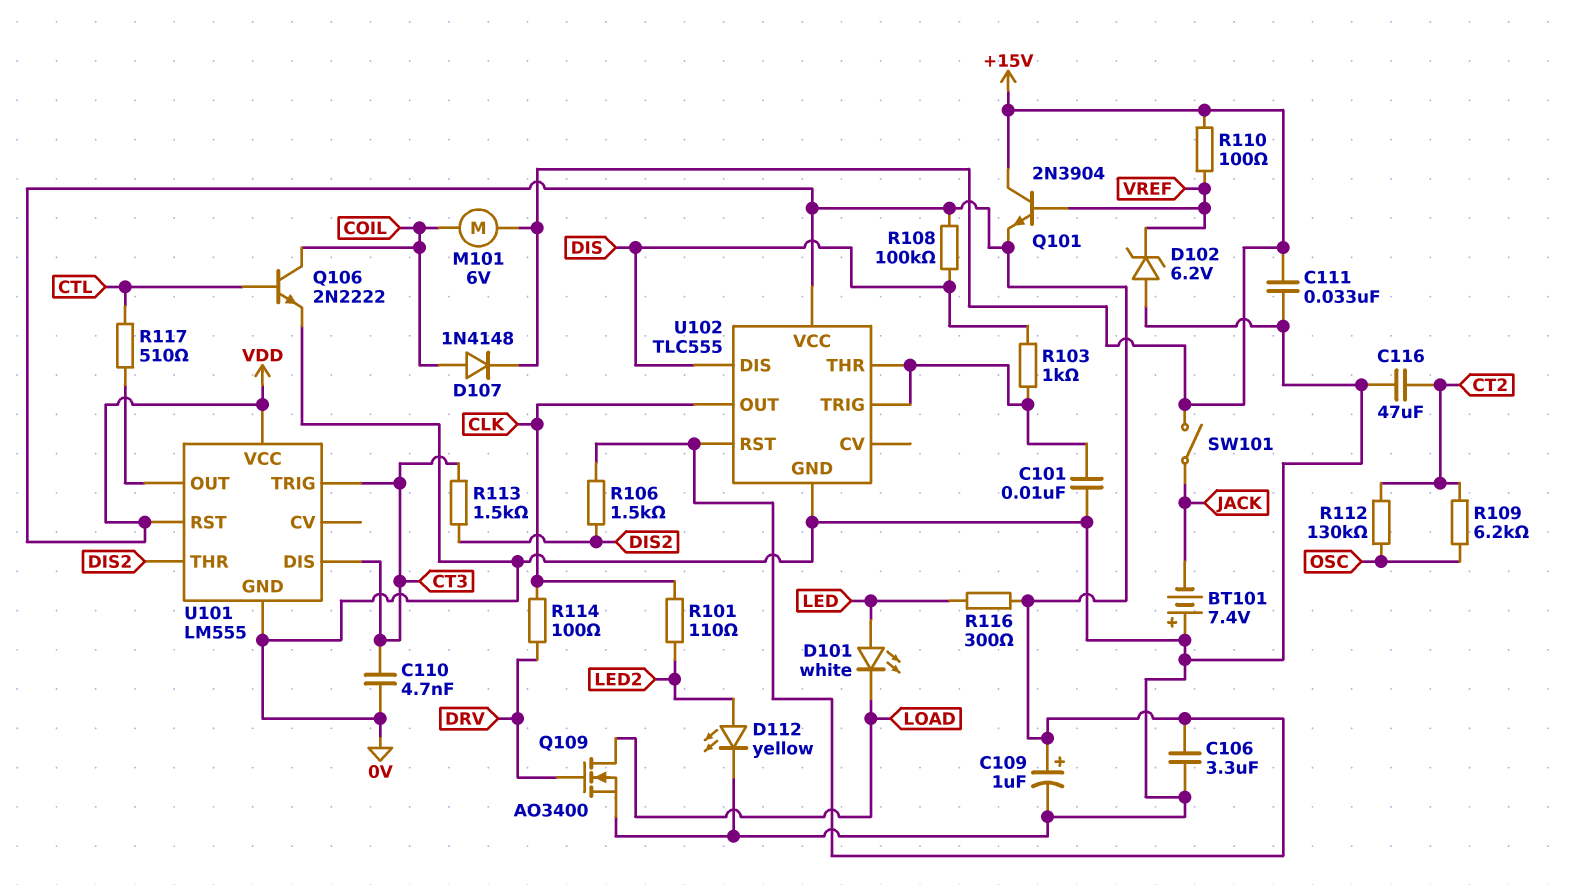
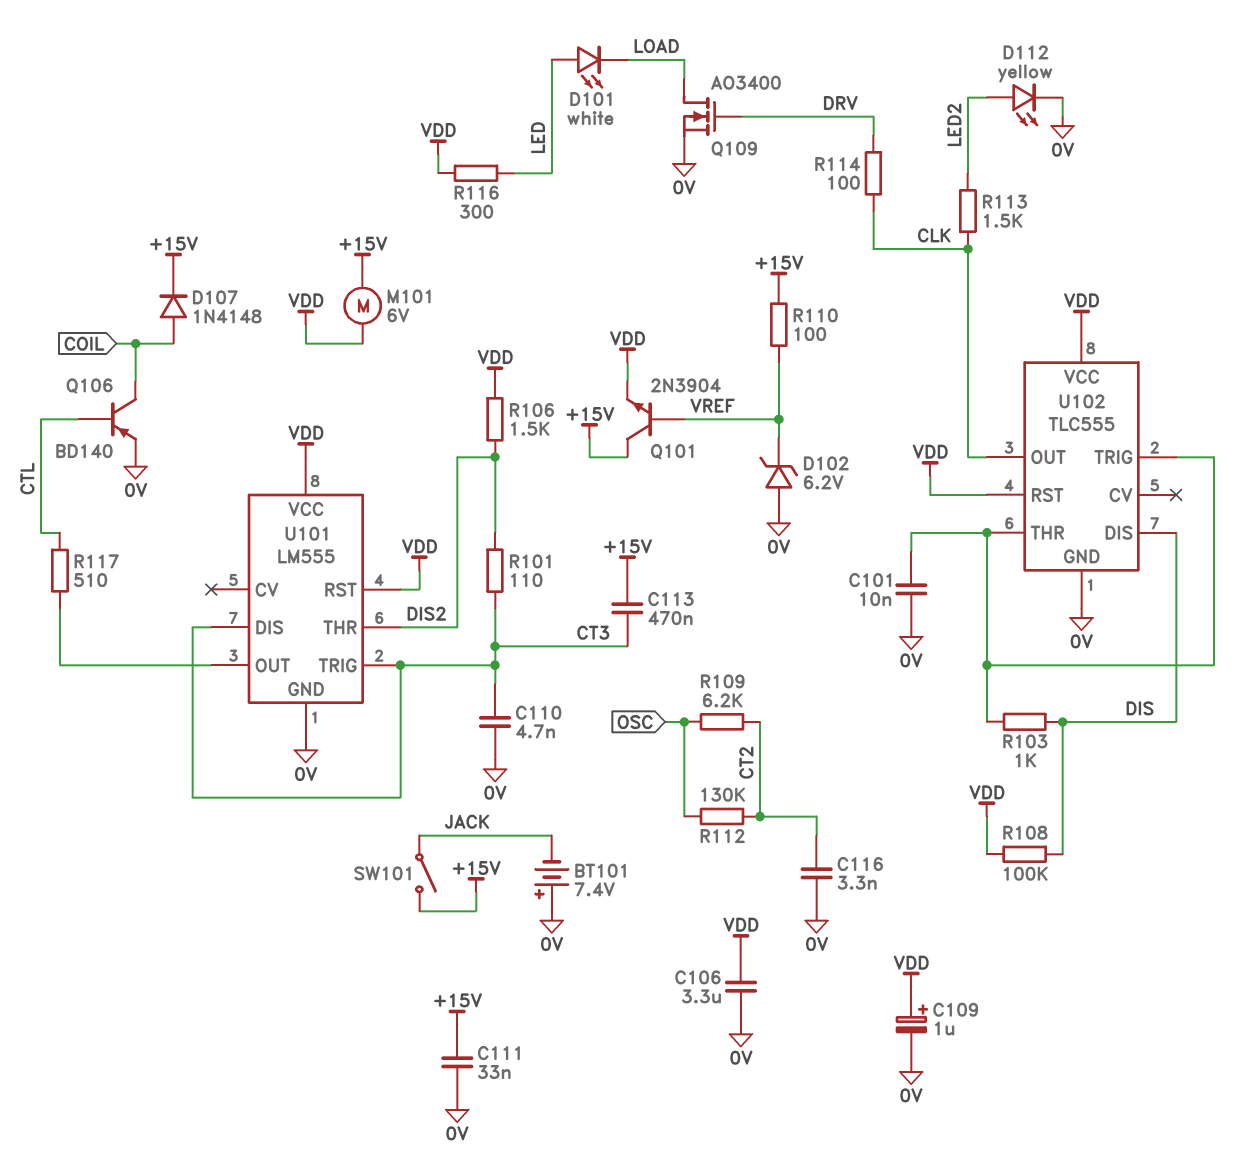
C113: none -> 470nF (+15V, CT3)
C116: 47uF (0V, CT2) -> 3.3nF (0V, CT2)
M101: motor 6V (+15V, COIL) -> motor 6V (+15V, VDD)
Q106: NPN 2N2222 (B CTL, C COIL, E 0V) -> PNP BD140 (B CTL, C COIL, E 0V)
R101: 110 (CLK, LED2) -> 110 (CT3, DIS2)
R113: 1.5k (CT3, DIS2) -> 1.5k (CLK, LED2)

